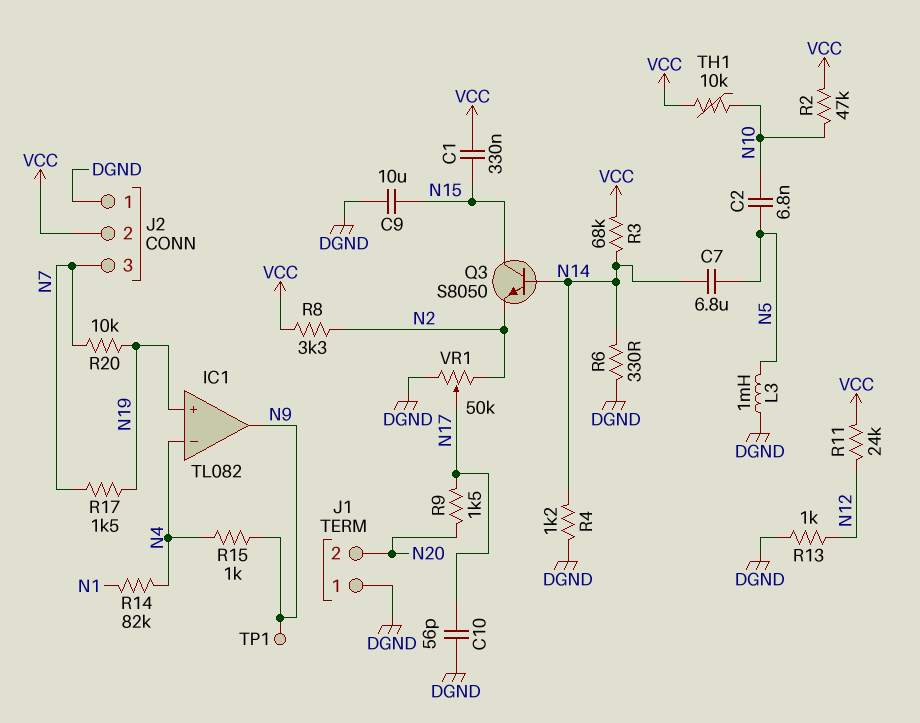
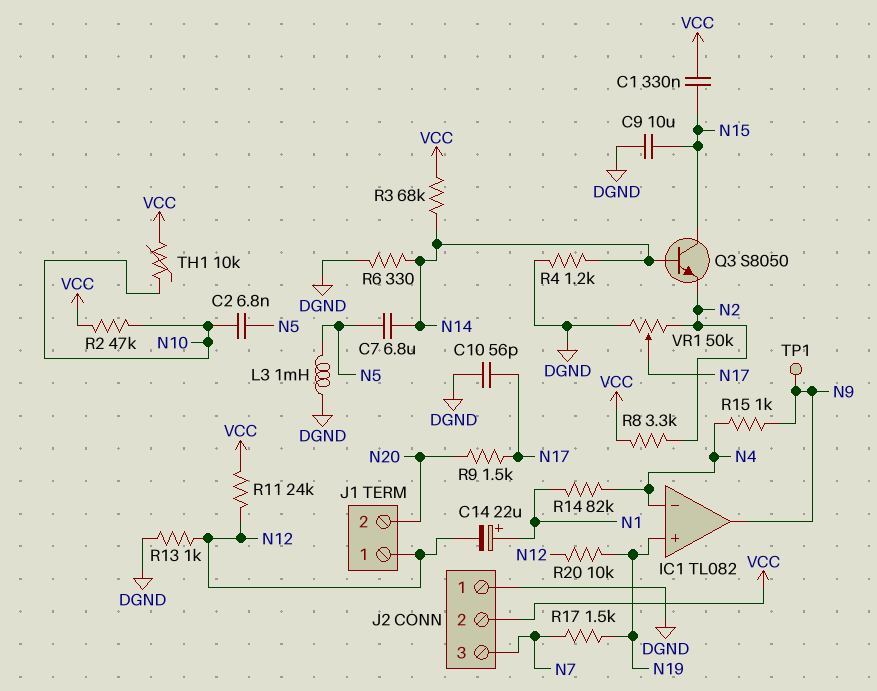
C14: none -> 22uF (plus N1, minus N12)
J1 pin 1: DGND -> N12
R20: 10k (N7, N19) -> 10k (N12, N19)

